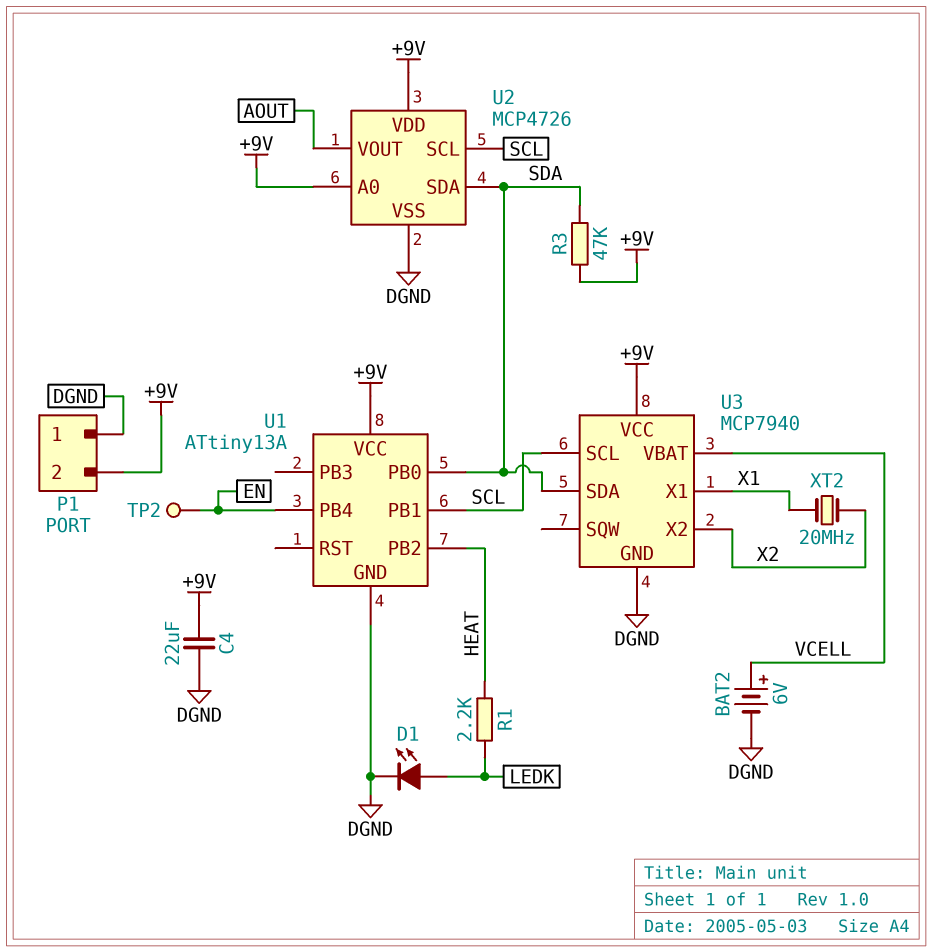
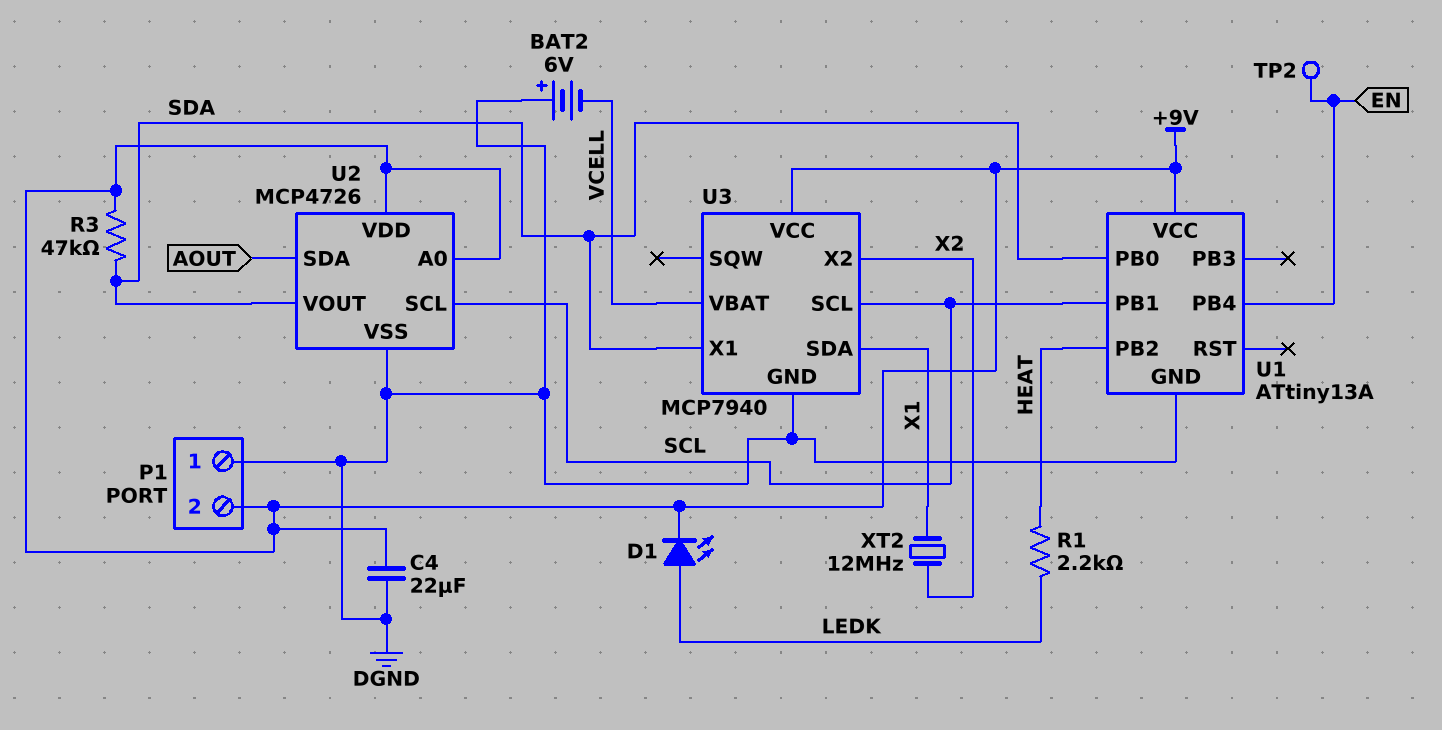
BAT2: 6V (plus VCELL, minus DGND) -> 6V (plus DGND, minus VCELL)
D1: LED (A LEDK, K DGND) -> LED (A LEDK, K +9V)
U2 pin SDA: SDA -> AOUT
U2 pin VOUT: AOUT -> SDA
U3 pin SDA: SDA -> X1
U3 pin X1: X1 -> SDA
XT2: 20MHz (X1, X2) -> 12MHz (X1, X2)

